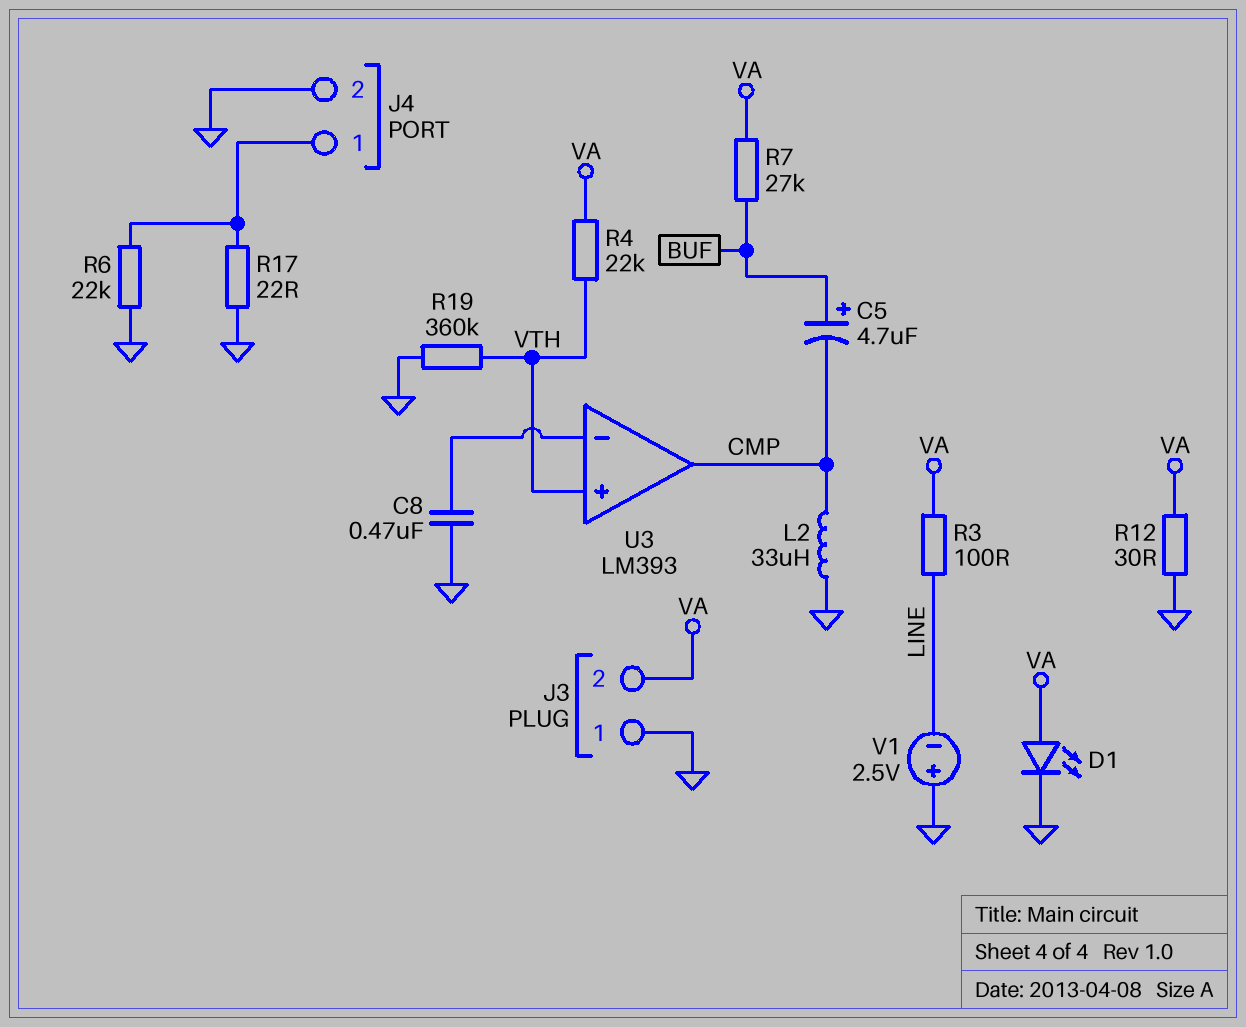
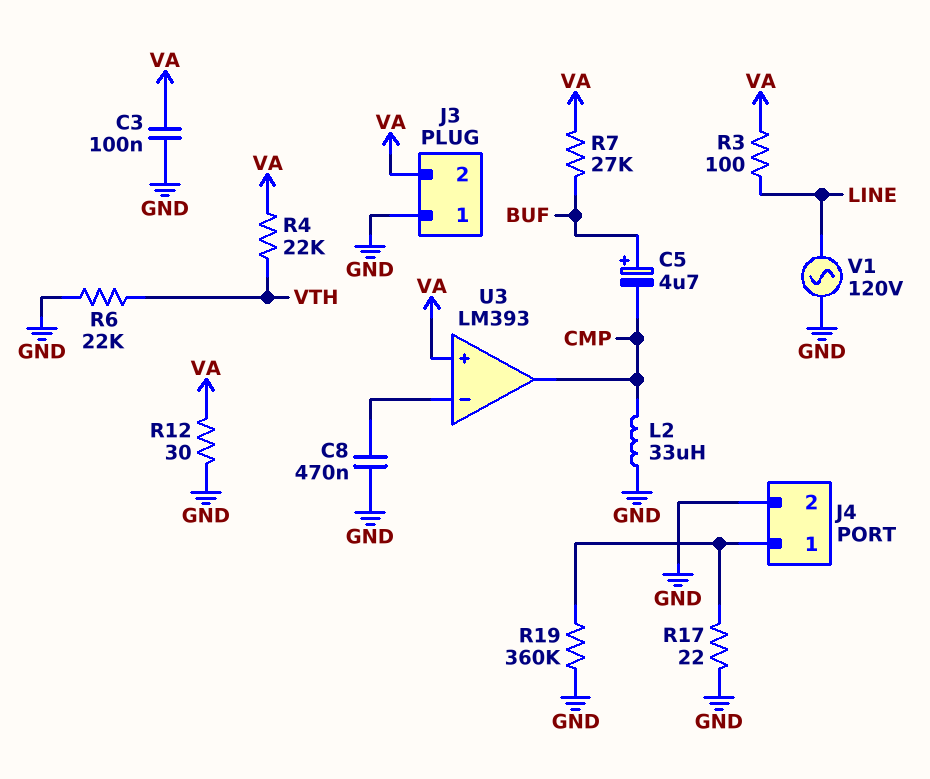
C3: none -> 100nF (GND, VA)
D1: LED (A VA, K GND) -> none
R6: 22k (GND, J4/1) -> 22k (GND, VTH)
R19: 360k (GND, VTH) -> 360k (GND, J4/1)
U3 pin in+: VTH -> VA
V1: 2.5V (plus GND, minus LINE) -> AC 120V (GND, LINE)

